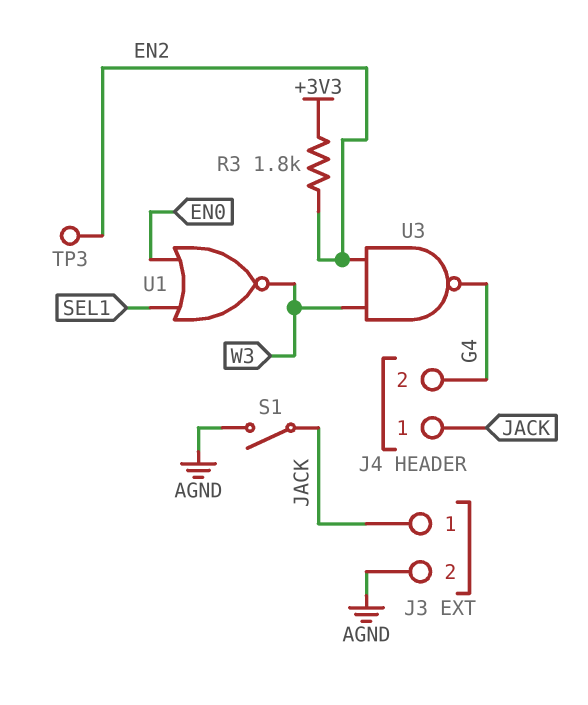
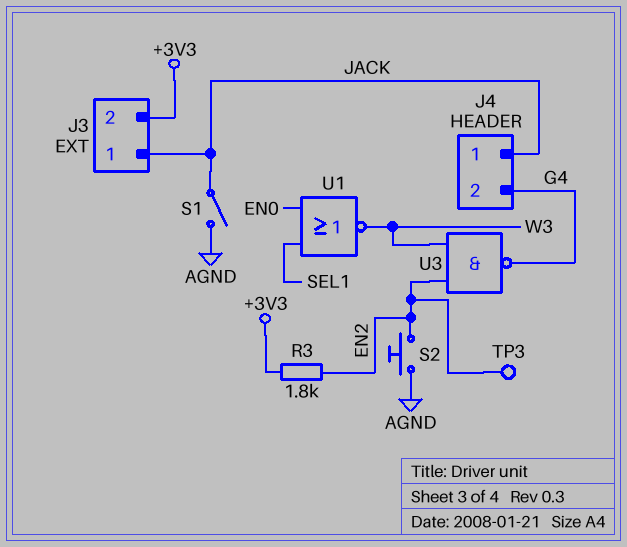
J3 pin 2: AGND -> +3V3
S2: none -> button (AGND, EN2)

